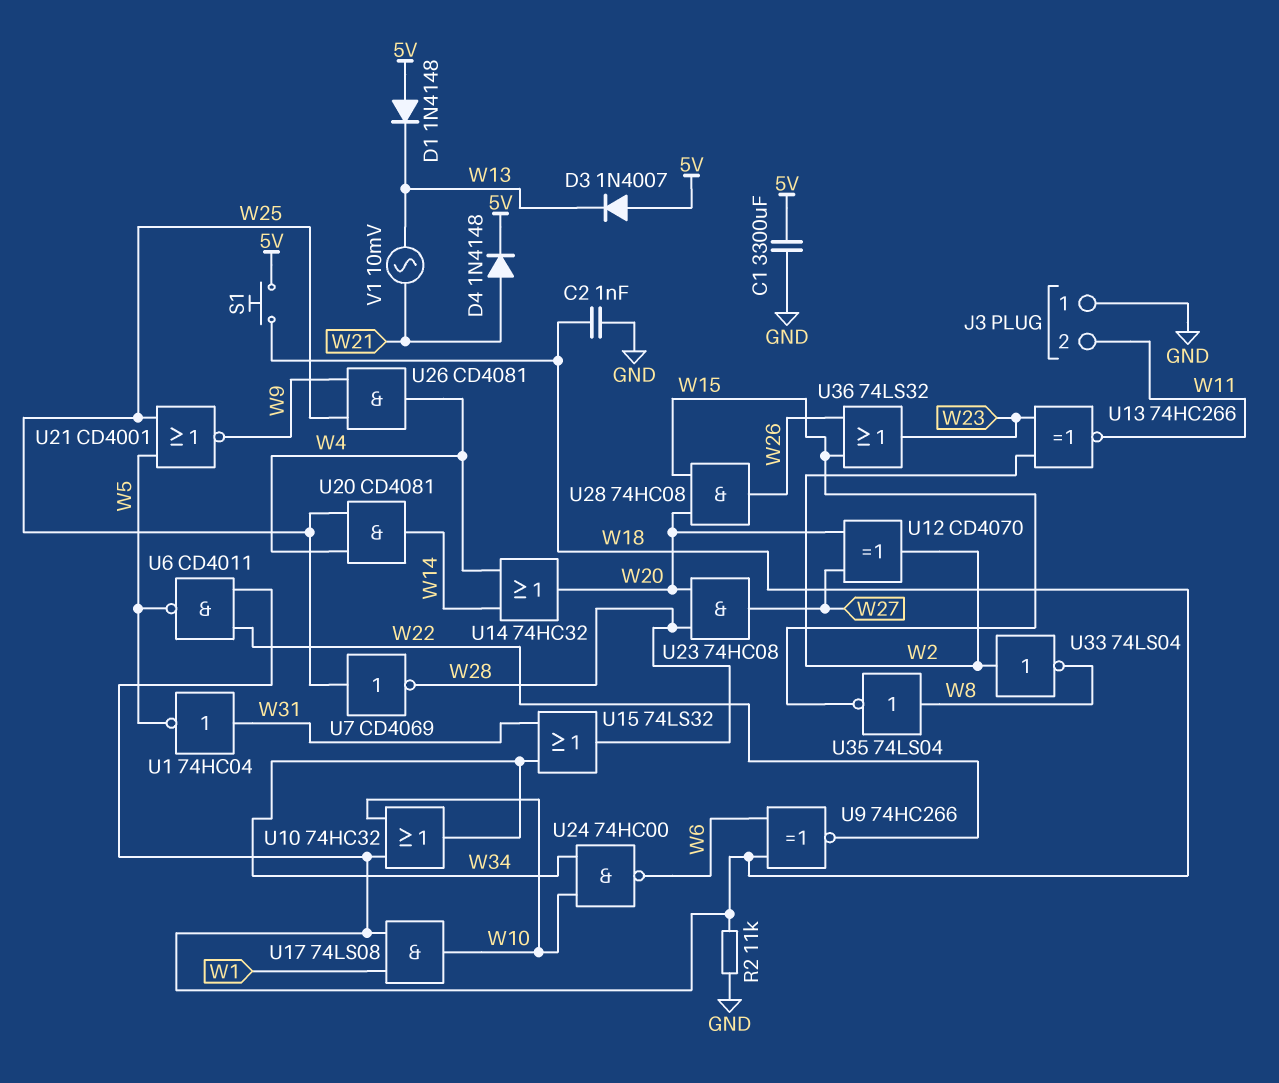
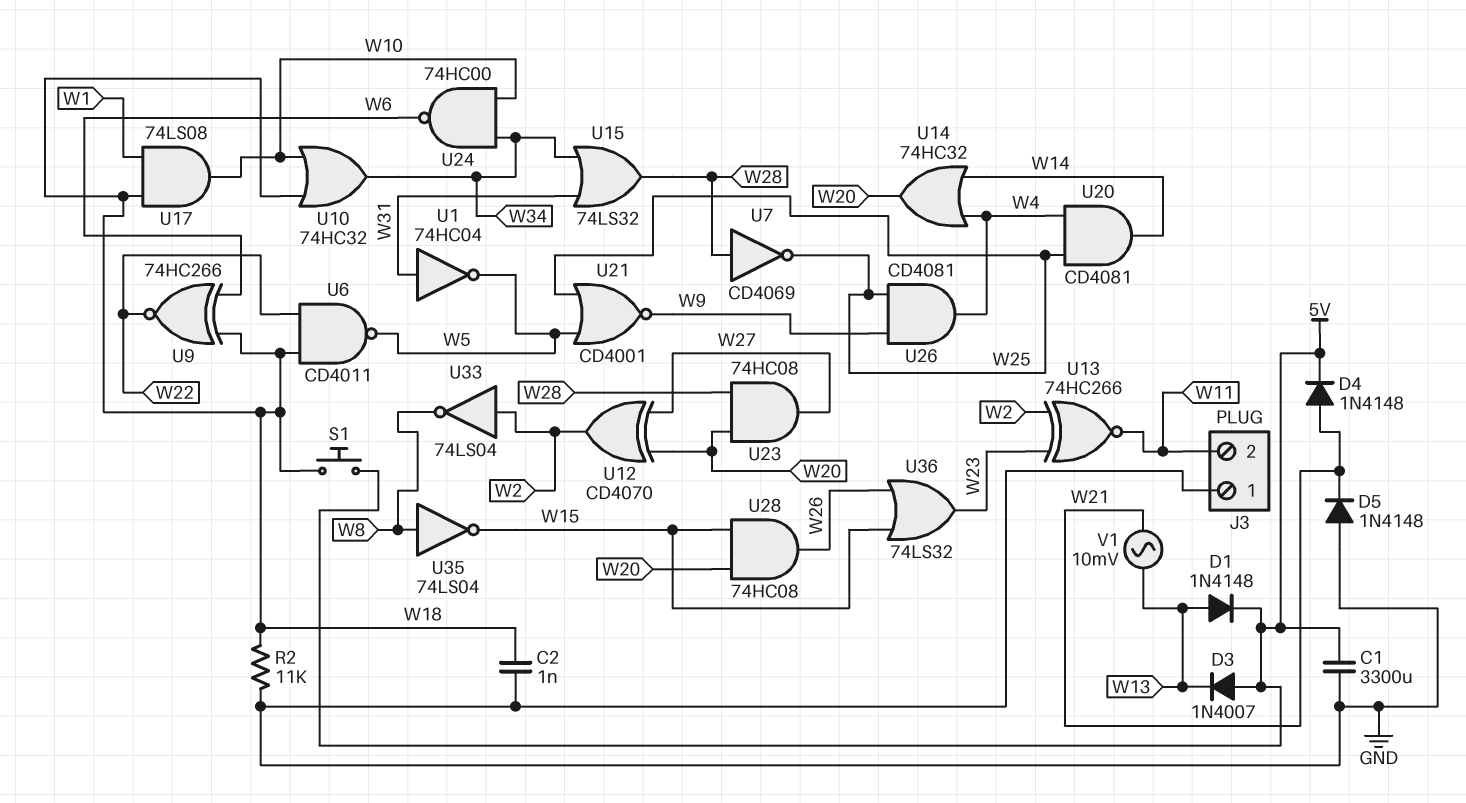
D1: diode 1N4148 (A 5V, K W13) -> diode 1N4148 (A W13, K 5V)
D5: none -> diode 1N4148 (A GND, K W21)
U7: NOT CD4069 (in W25, out W28) -> NOT CD4069 (in W28, out W25)

